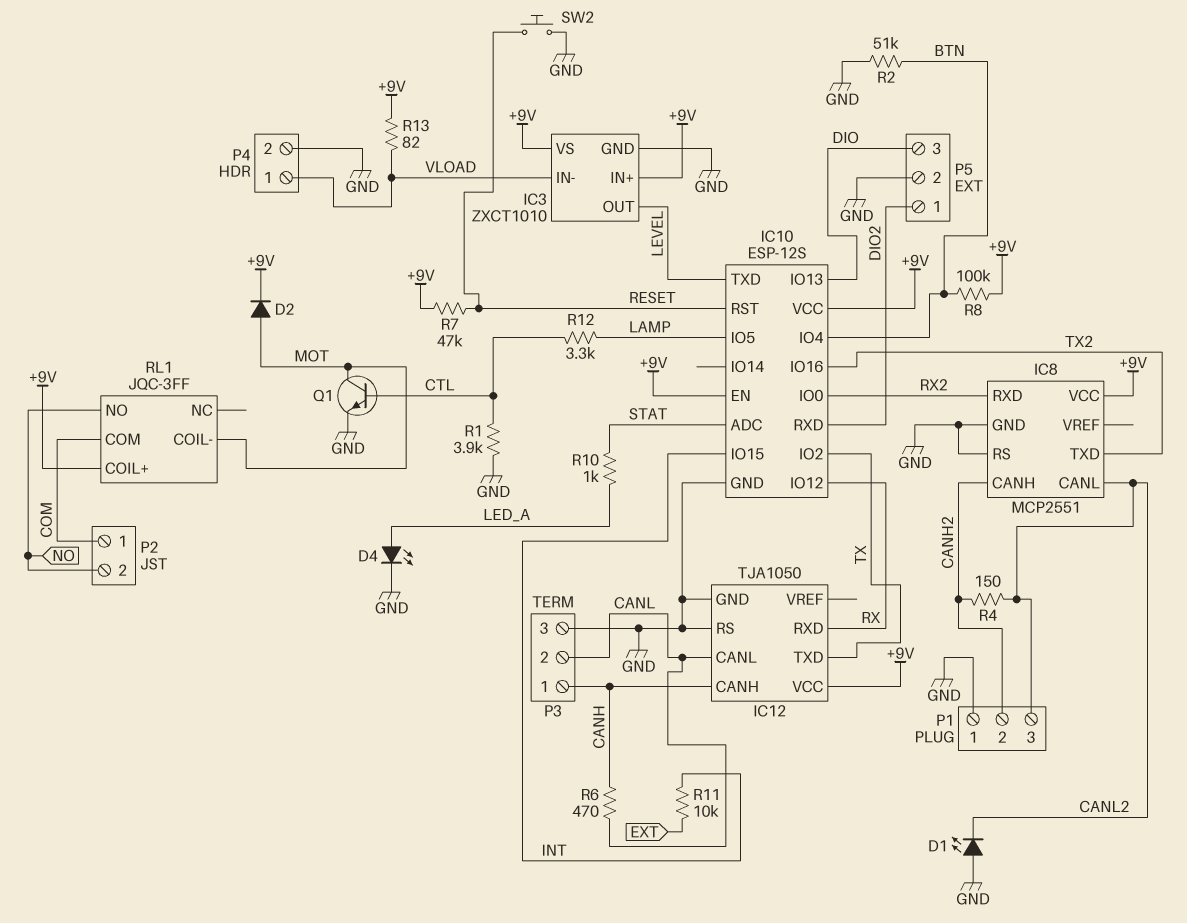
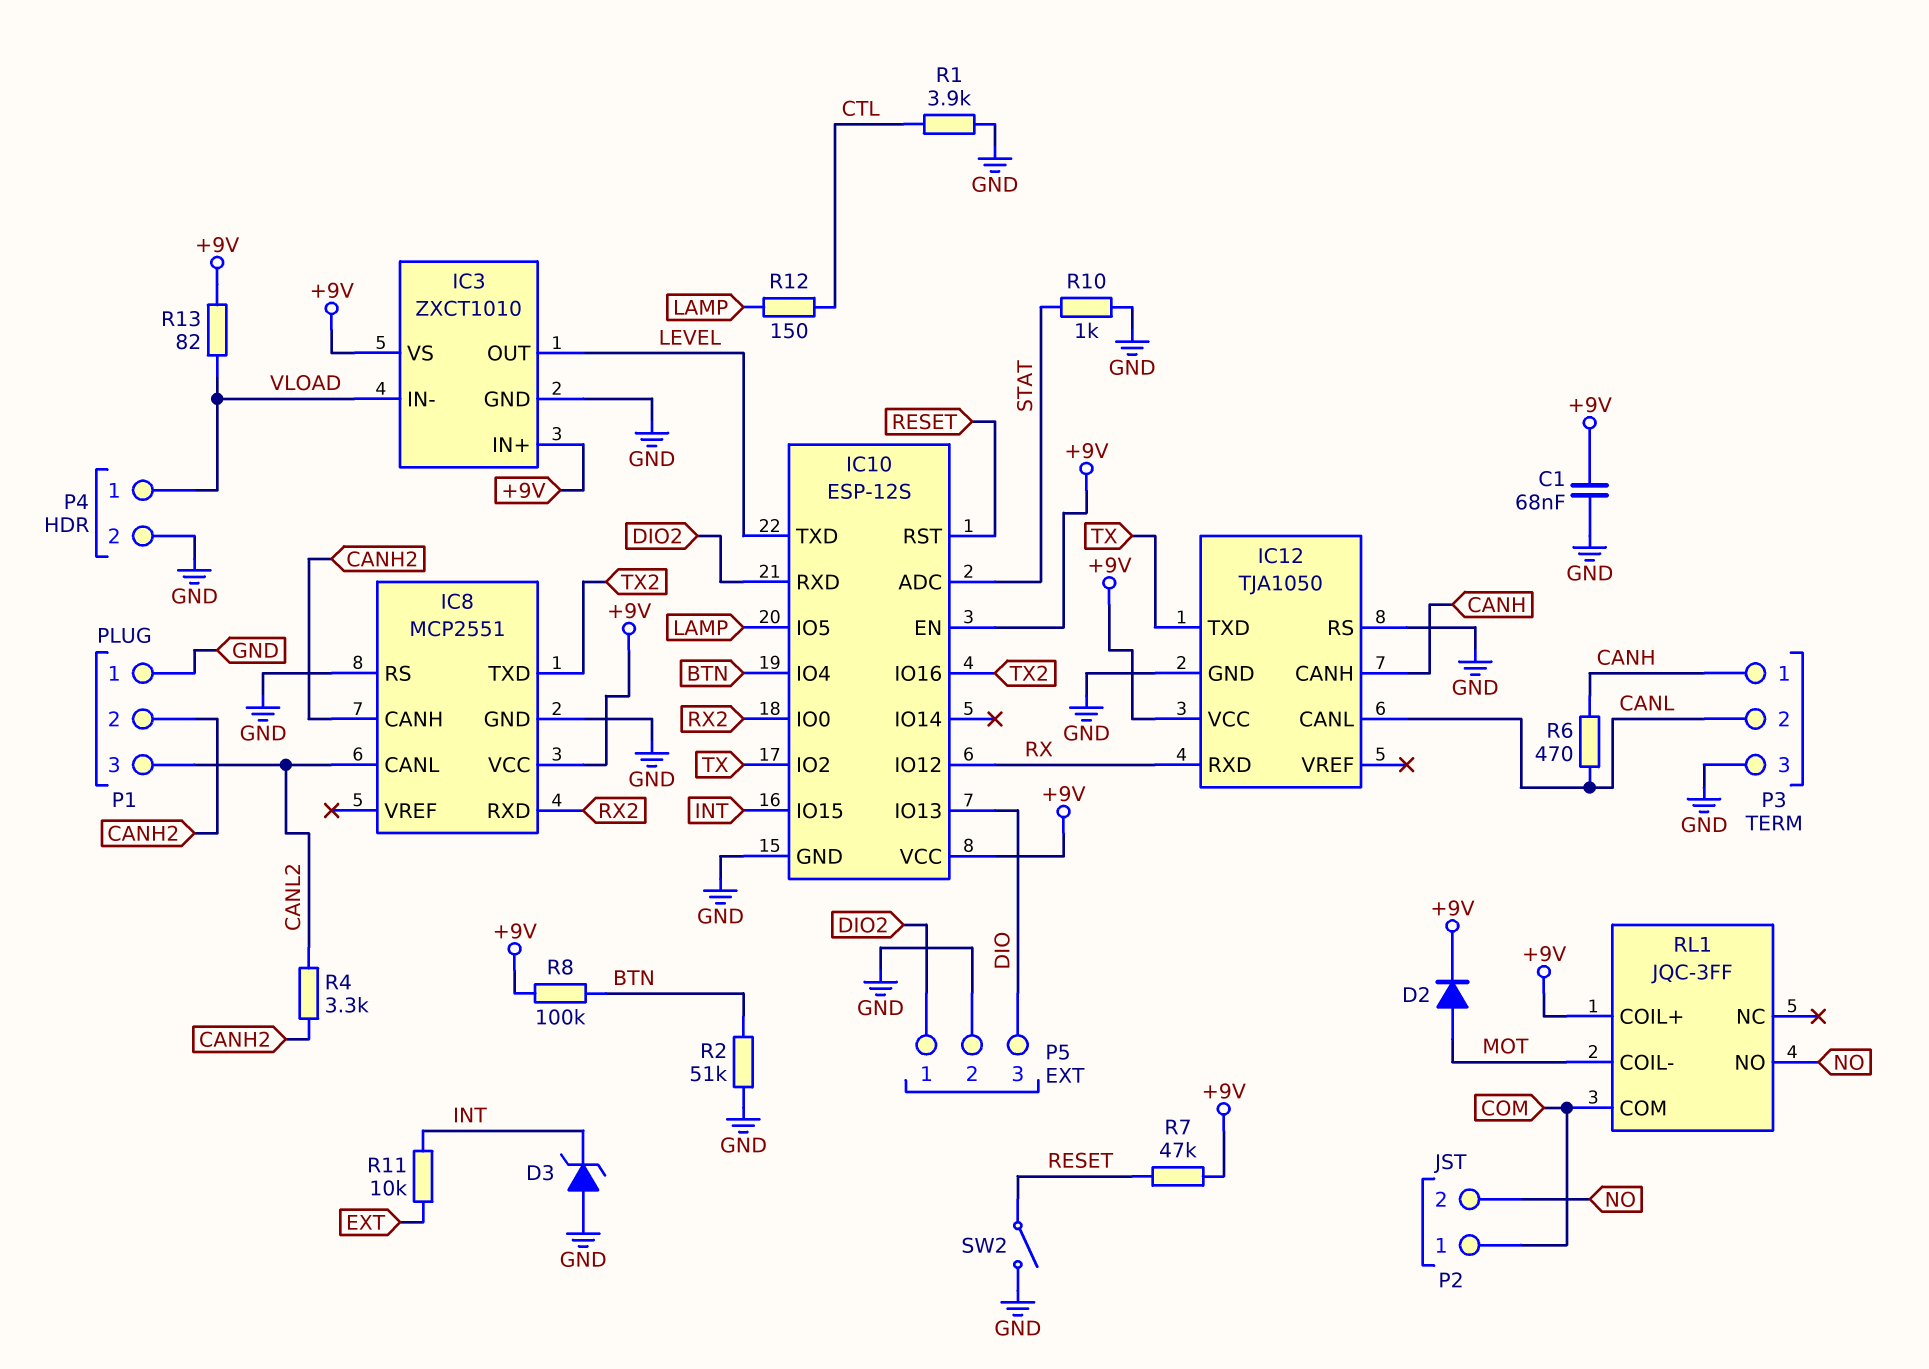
C1: none -> 68nF (+9V, GND)
D1: LED (A GND, K CANL2) -> none
D3: none -> zener (A GND, K INT)
D4: LED (A LED_A, K GND) -> none
Q1: NPN (B CTL, C MOT, E GND) -> none
R4: 150 (CANH2, CANL2) -> 3.3k (CANH2, CANL2)
R10: 1k (LED_A, STAT) -> 1k (GND, STAT)
R12: 3.3k (CTL, LAMP) -> 150 (CTL, LAMP)
SW2: button (GND, RESET) -> switch (GND, RESET)

